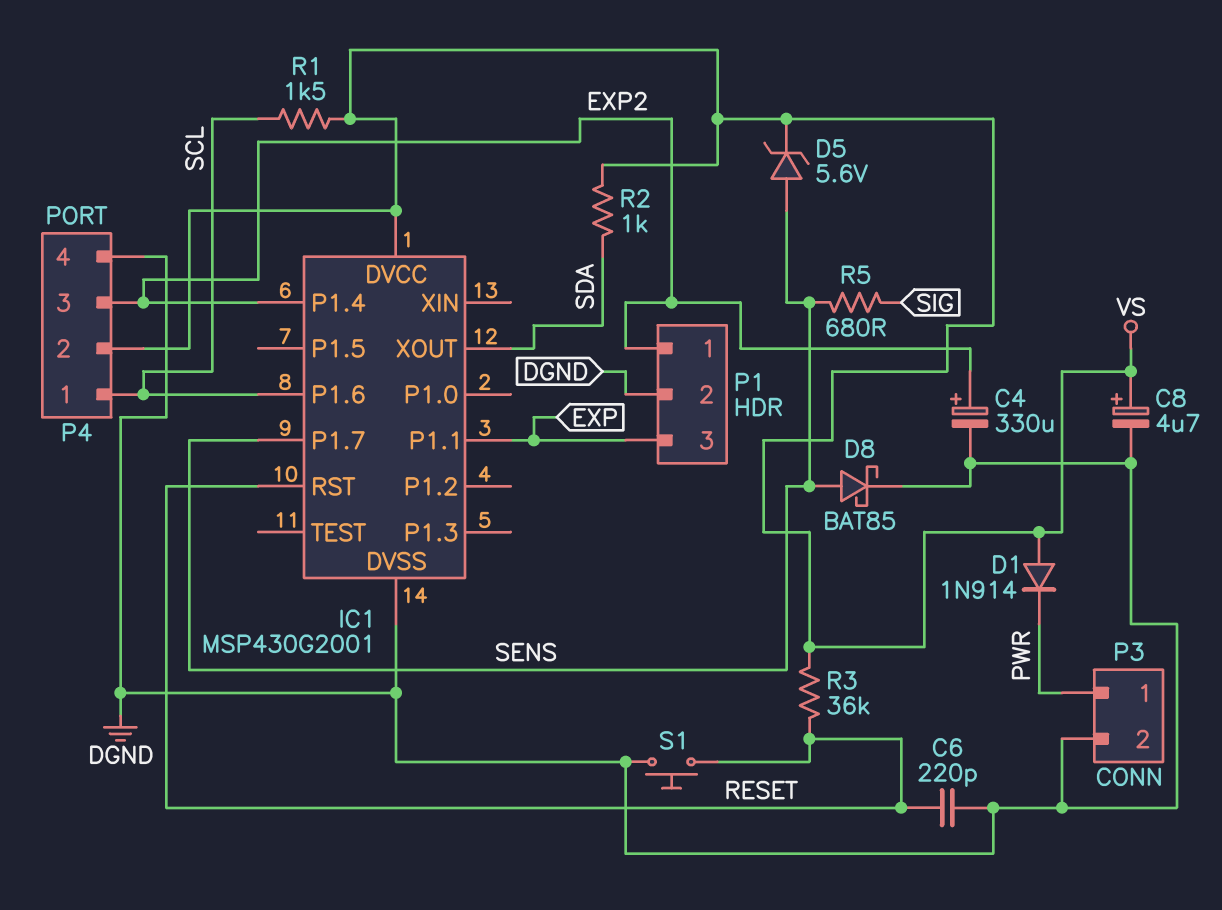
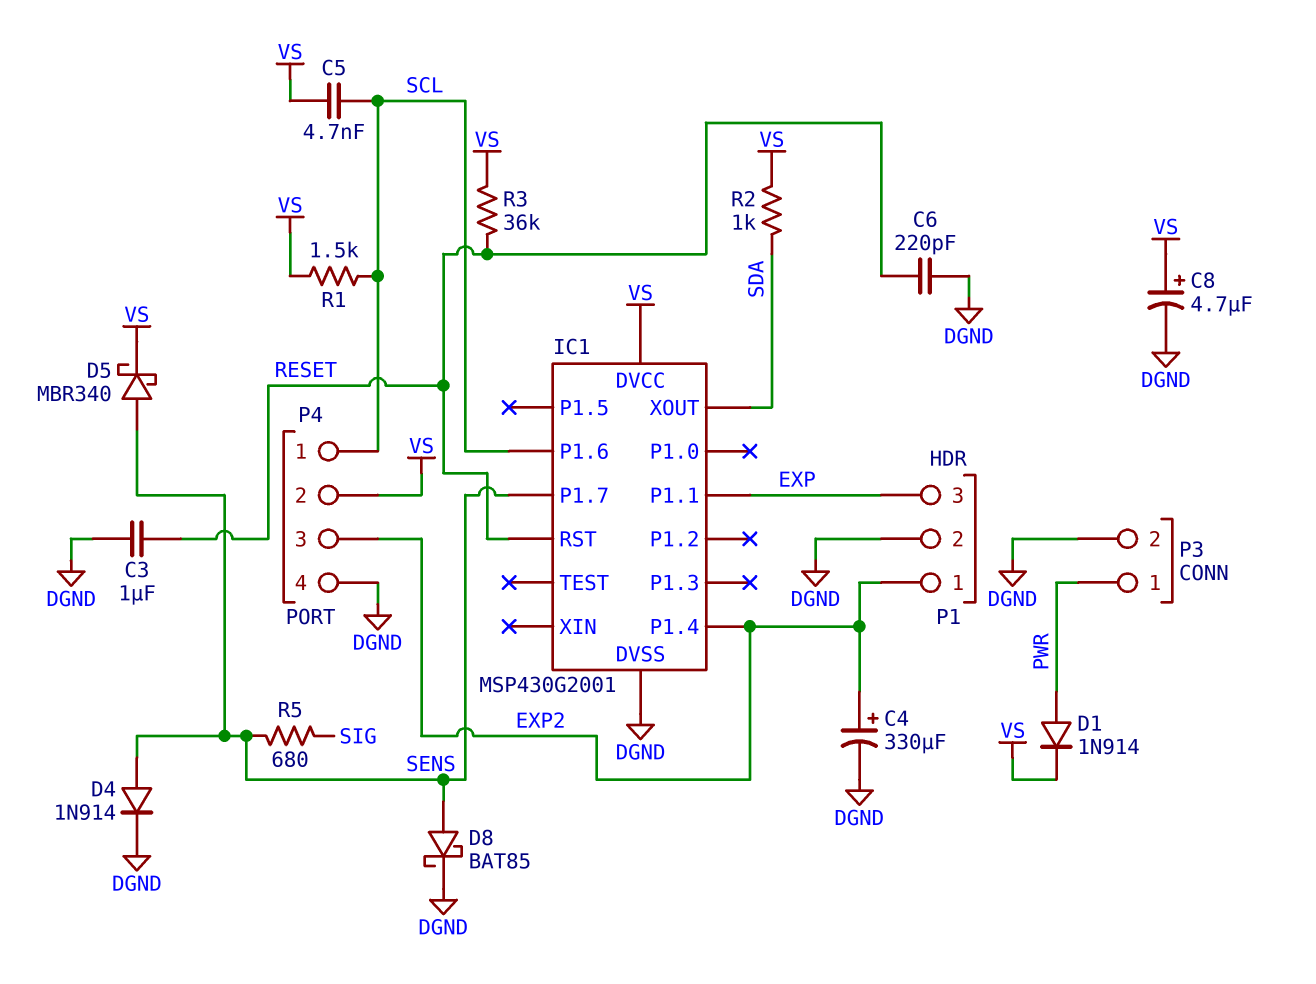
C3: none -> 1uF (DGND, RESET)
C5: none -> 4.7nF (SCL, VS)
D1: diode 1N914 (A VS, K PWR) -> diode 1N914 (A PWR, K VS)
D4: none -> diode 1N914 (A SENS, K DGND)
D5: zener 5.6V (A SENS, K VS) -> schottky MBR340 (A SENS, K VS)
S1: button (DGND, RESET) -> none

